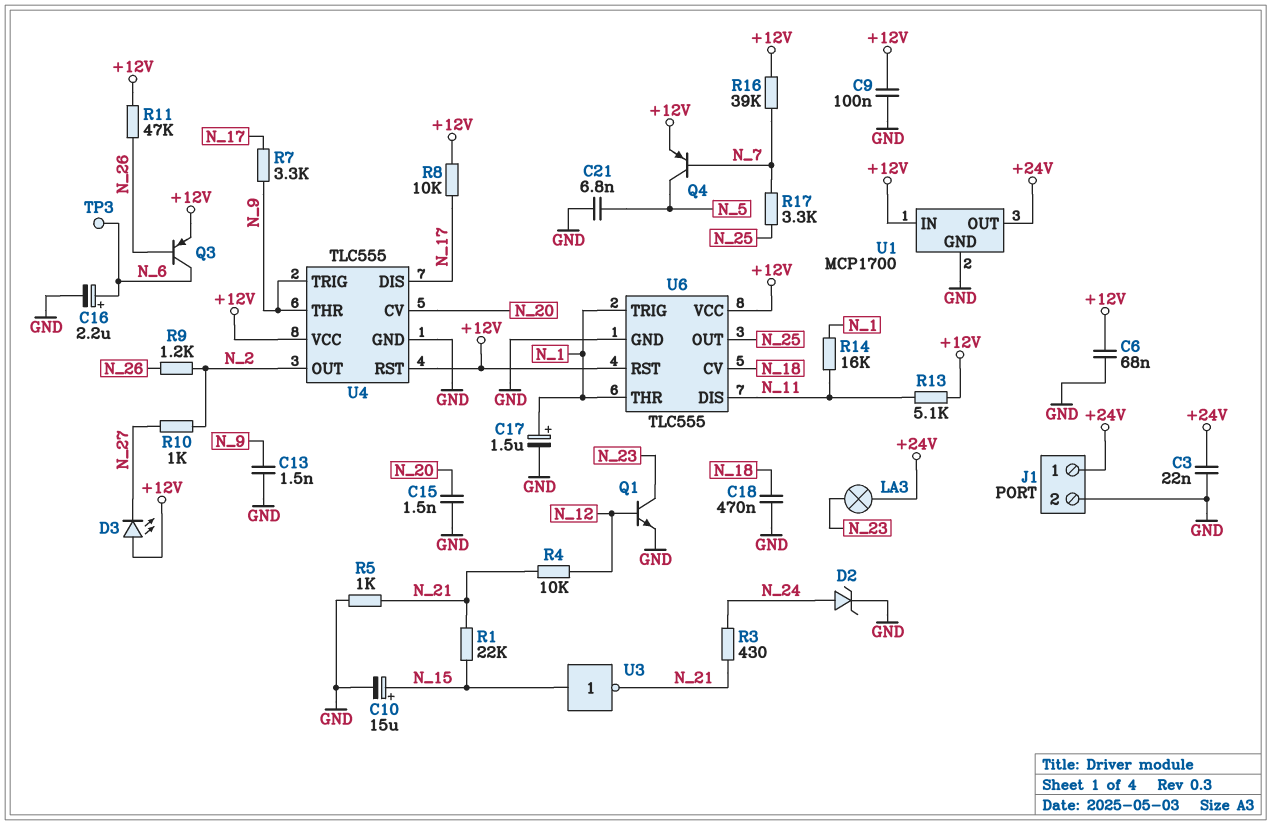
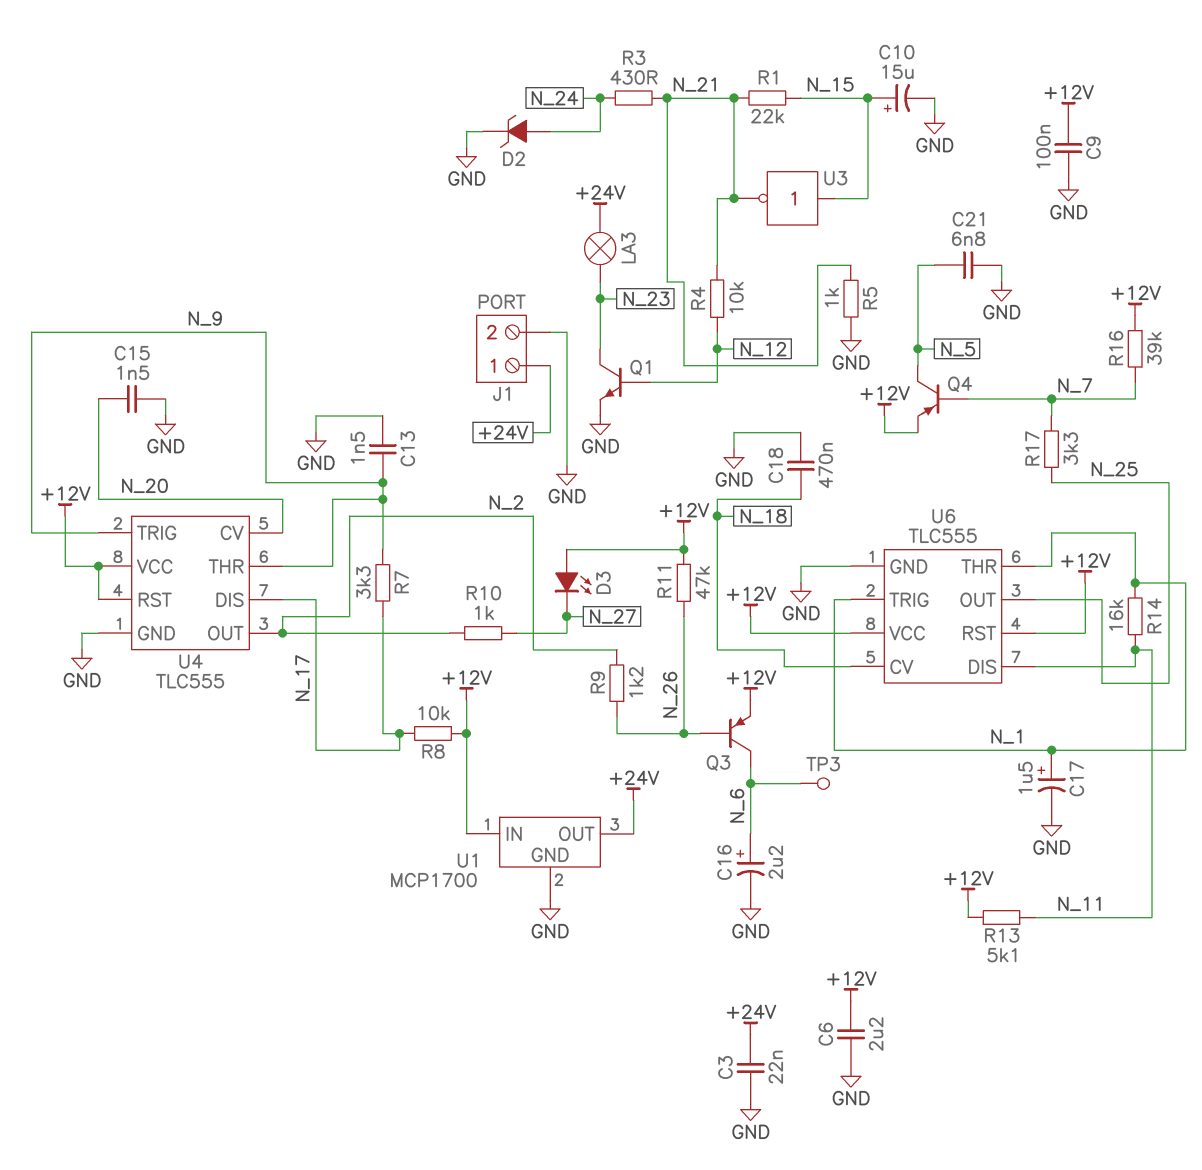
C6: 68nF (+12V, GND) -> 2.2uF (+12V, GND)

